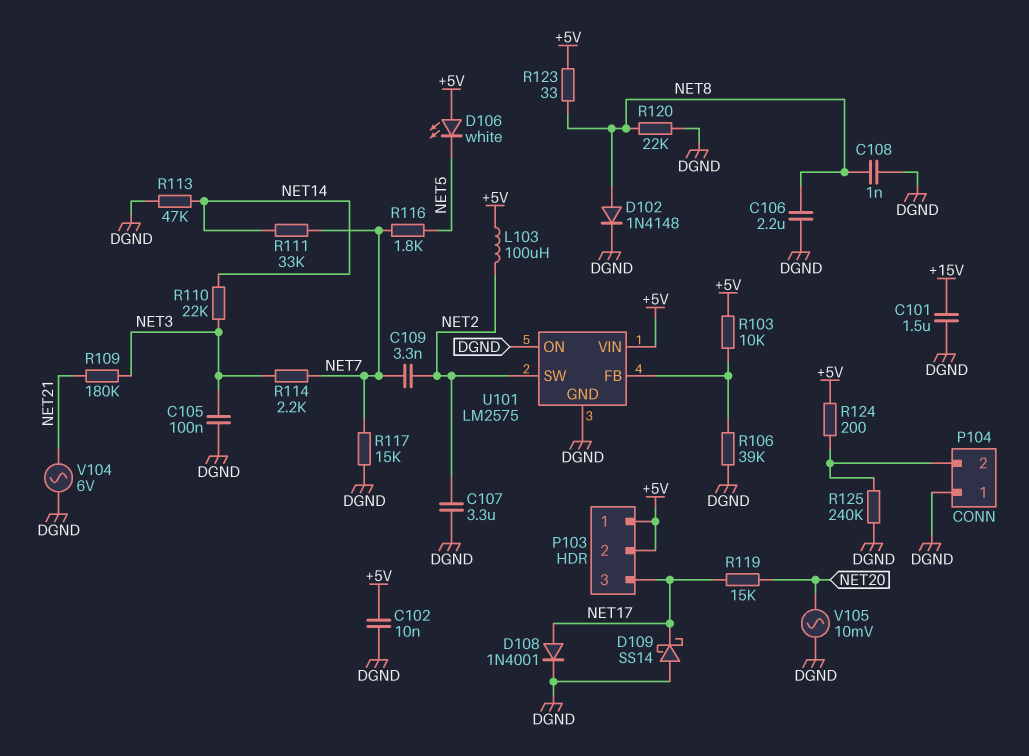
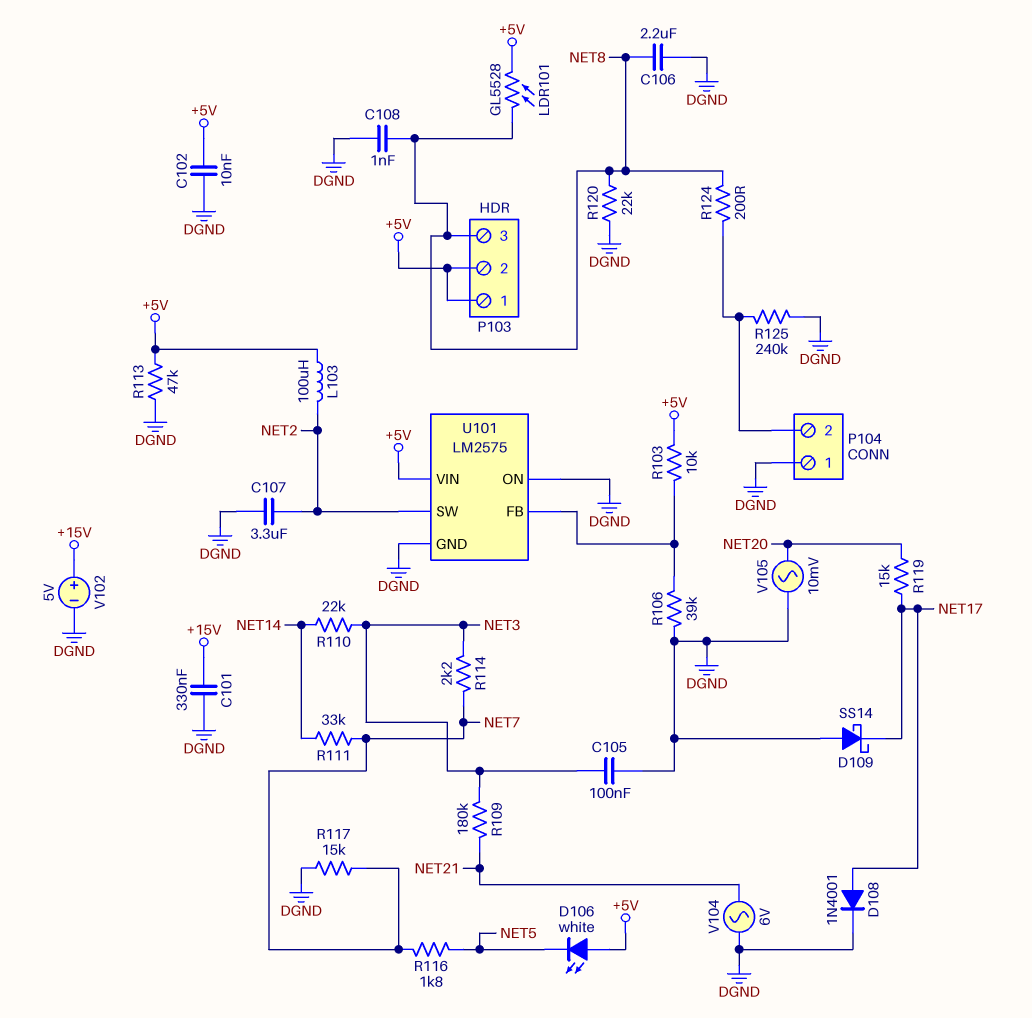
C101: 1.5uF (+15V, DGND) -> 330nF (+15V, DGND)
C109: 3.3nF (NET2, NET7) -> none
D102: diode 1N4148 (A NET8, K DGND) -> none
LDR101: none -> GL5528 (+5V, NET8)
P103 pin 3: NET17 -> NET8
R113: 47k (DGND, NET14) -> 47k (+5V, DGND)
R123: 33 (+5V, NET8) -> none
R124: 200 (+5V, P104/2) -> 200 (NET8, P104/2)
V102: none -> 5V (plus +15V, minus DGND)

